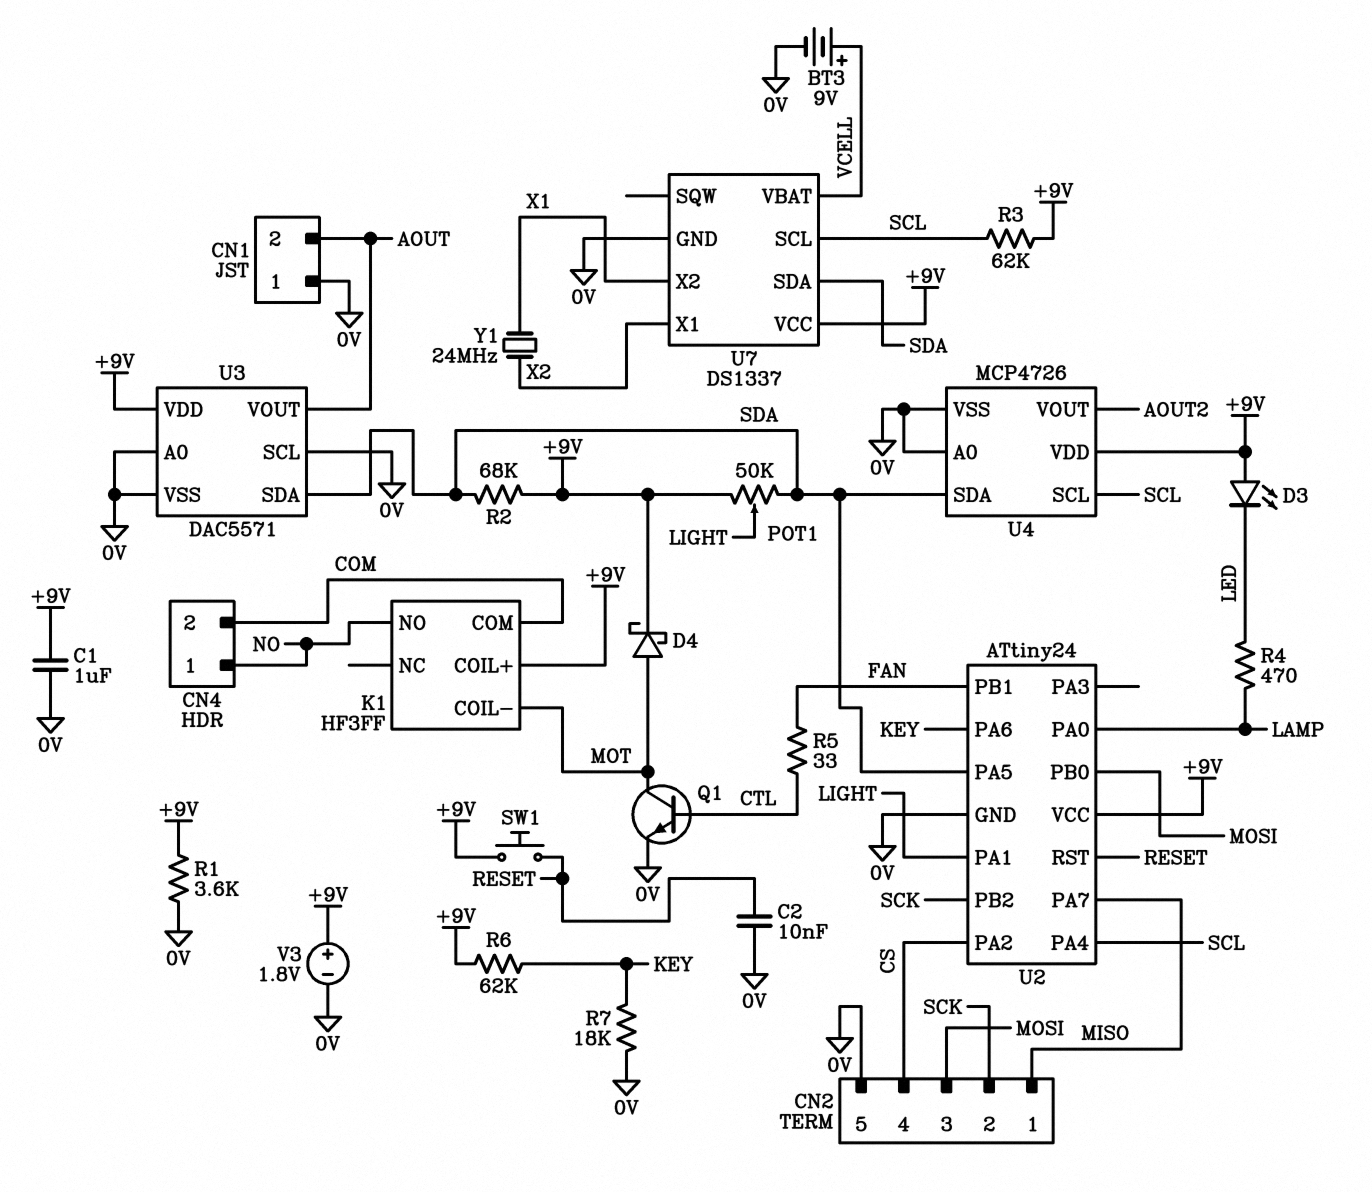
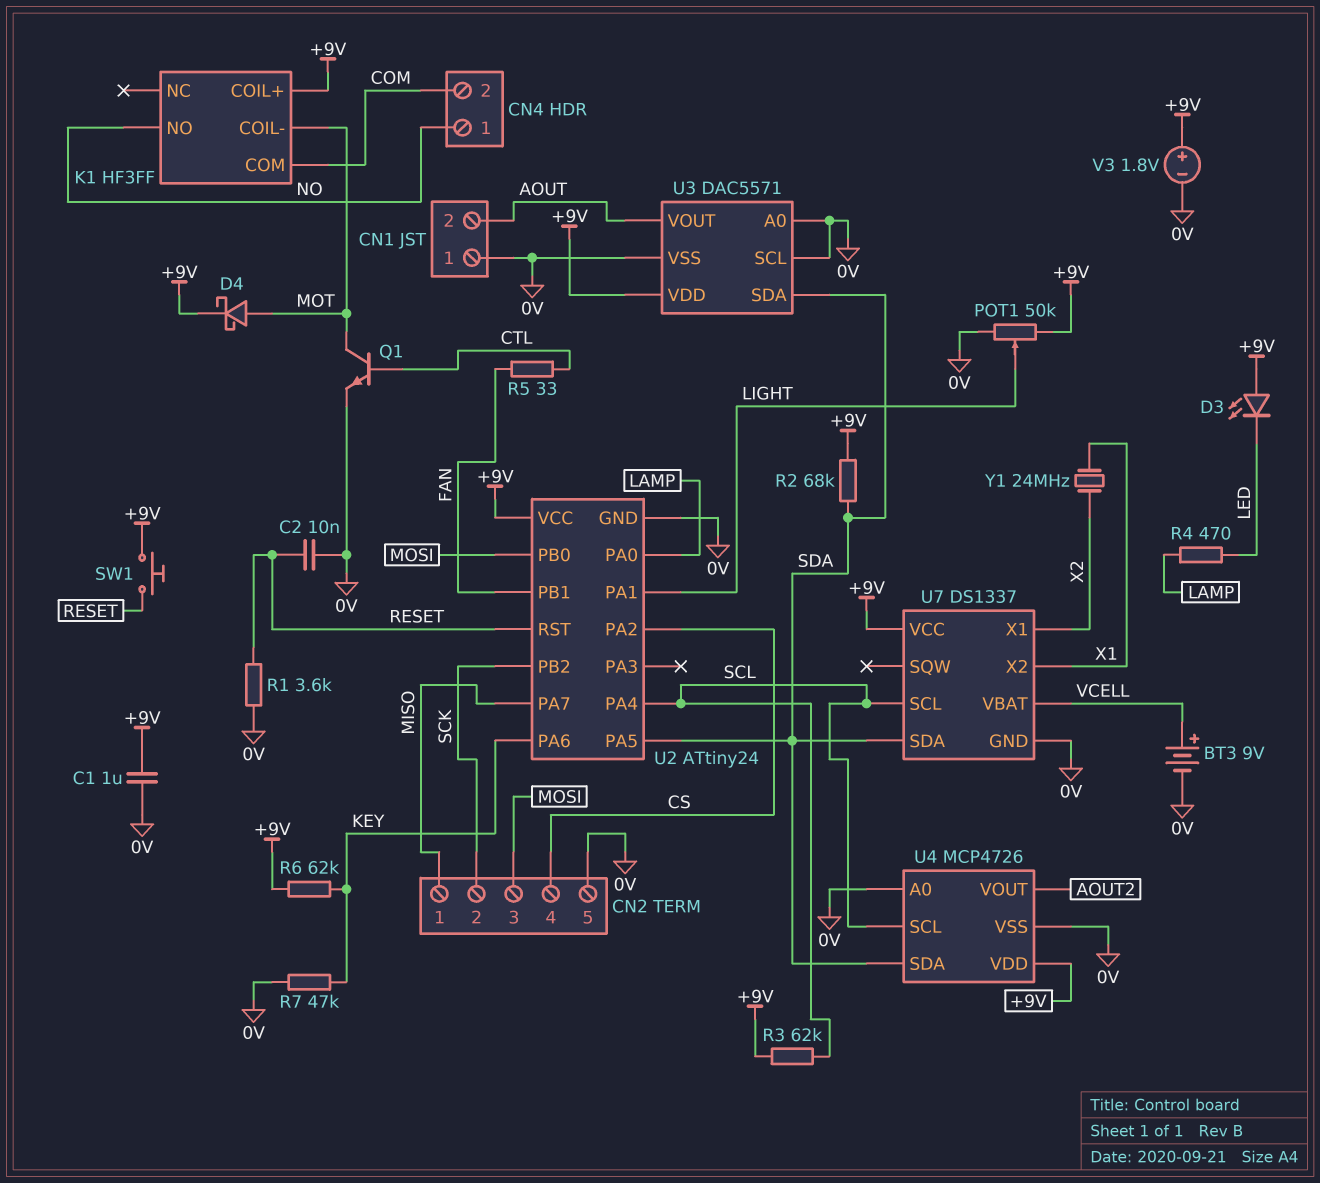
POT1: 50k (+9V, SDA, wiper LIGHT) -> 50k (+9V, 0V, wiper LIGHT)
R1: 3.6k (+9V, 0V) -> 3.6k (0V, RESET)
R7: 18k (0V, KEY) -> 47k (0V, KEY)

